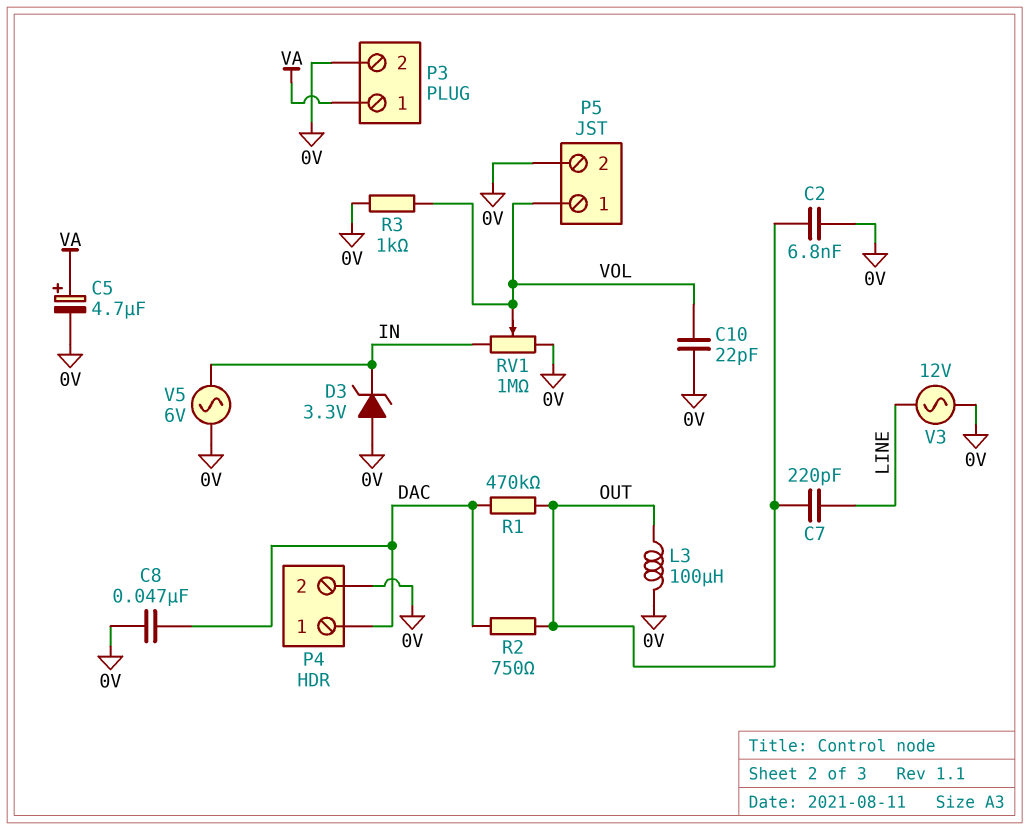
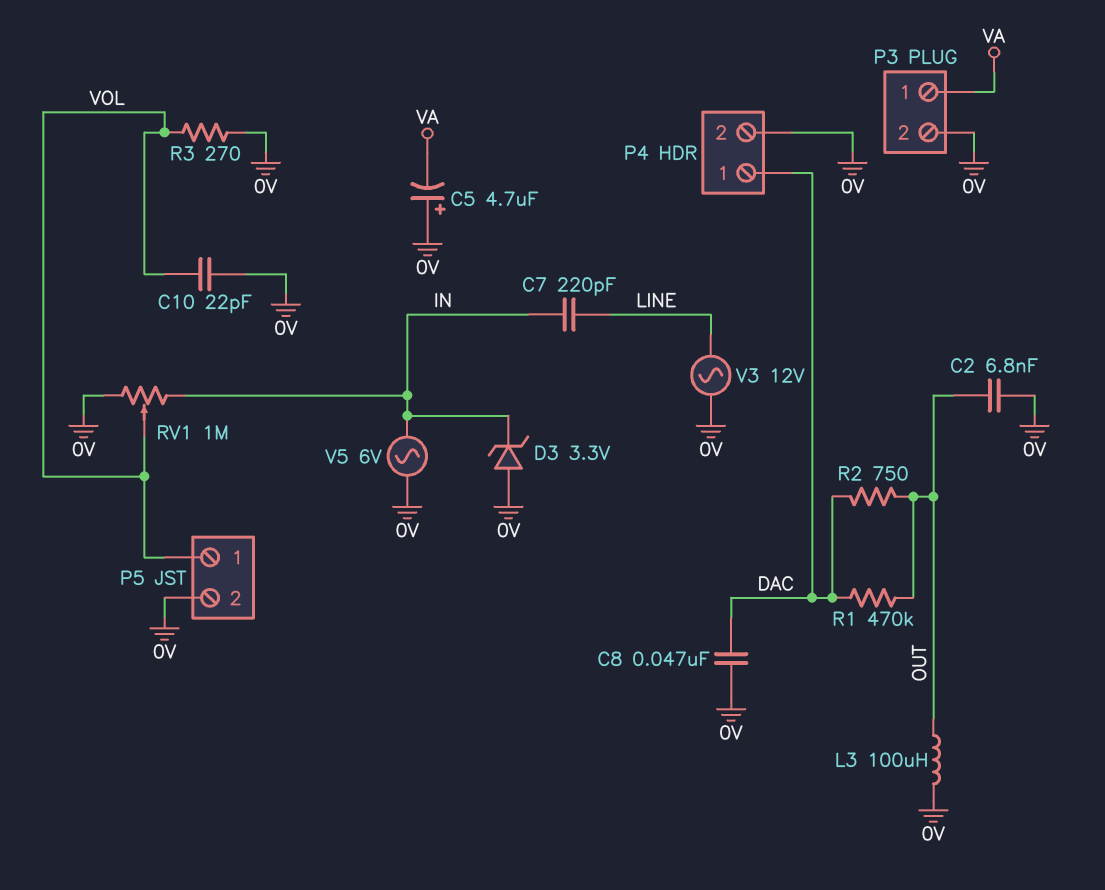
C5: 4.7uF (plus VA, minus 0V) -> 4.7uF (plus 0V, minus VA)
C7: 220pF (LINE, OUT) -> 220pF (IN, LINE)
R3: 1k (0V, VOL) -> 270 (0V, VOL)

